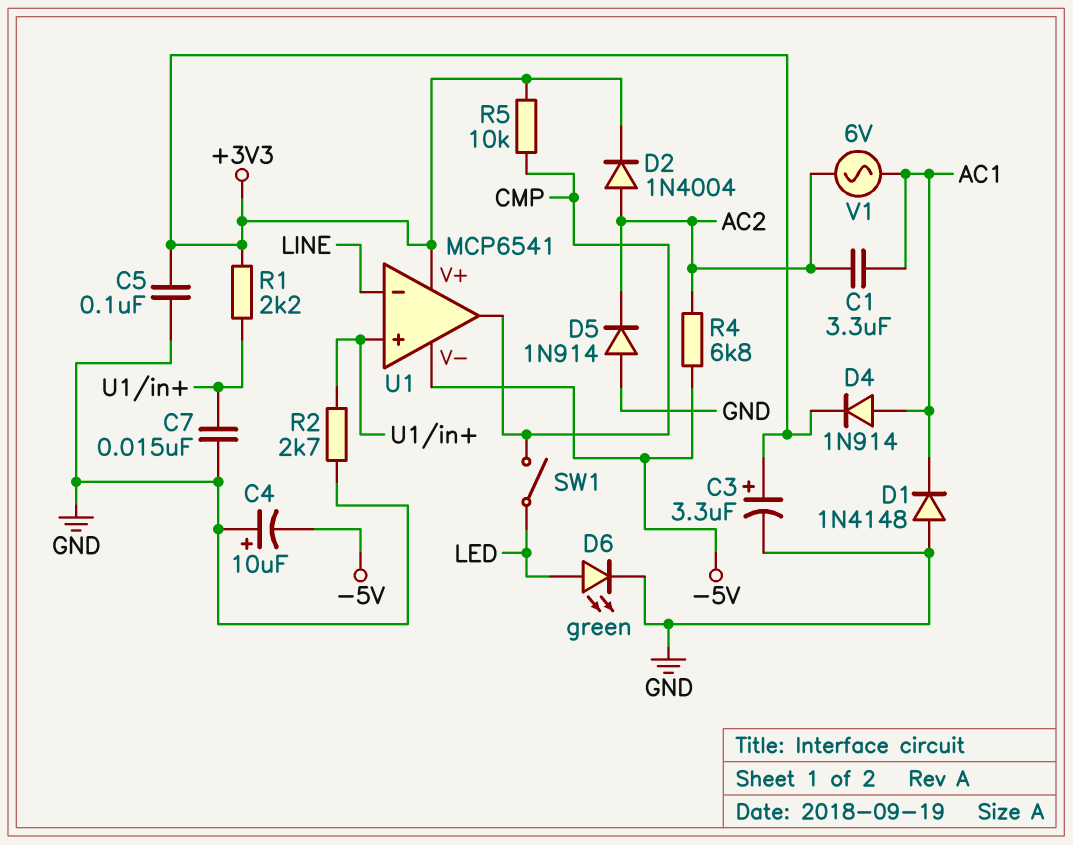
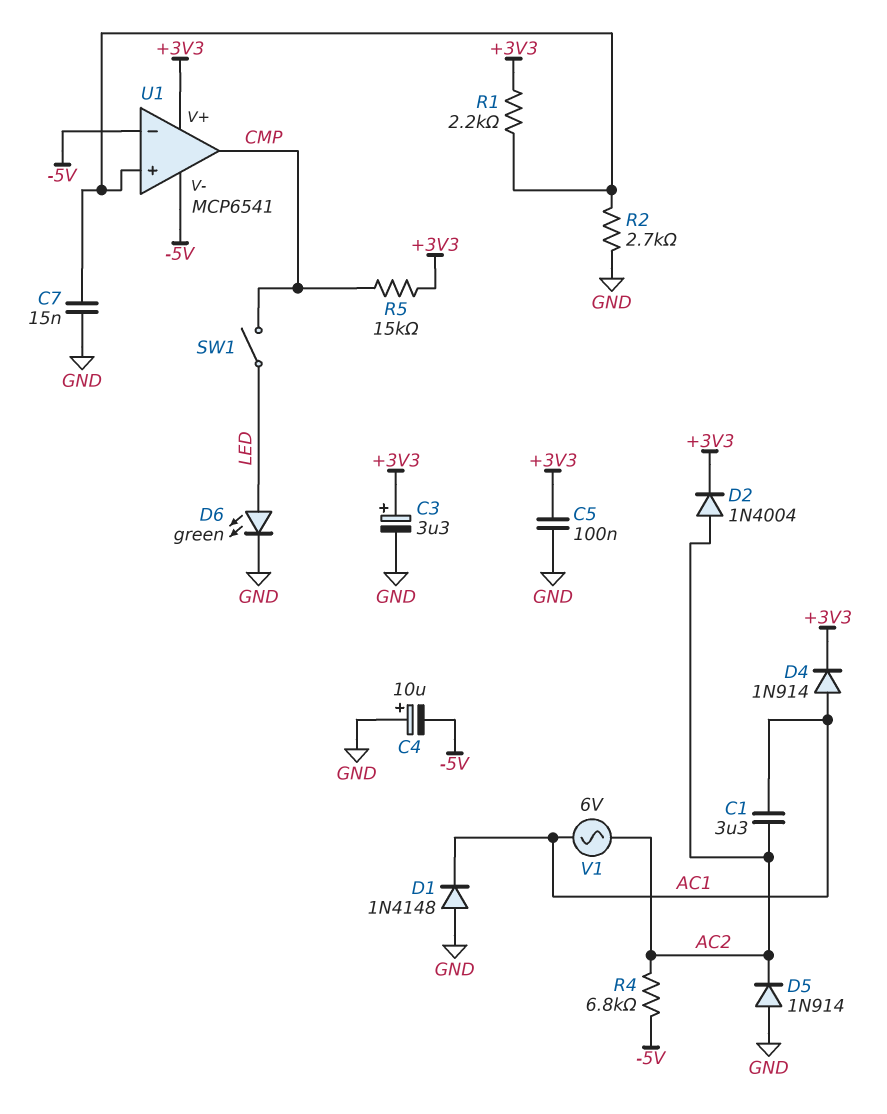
R5: 10k (+3V3, CMP) -> 15k (+3V3, CMP)
U1 pin in-: LINE -> -5V

